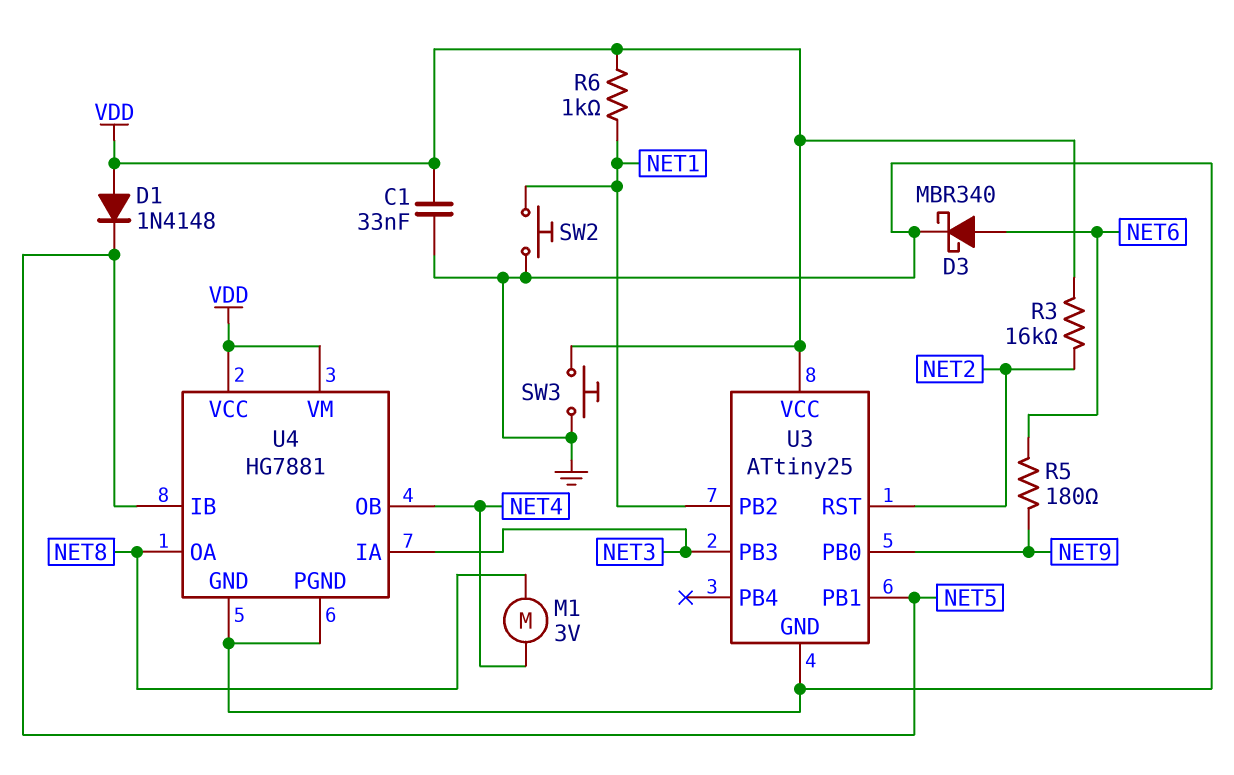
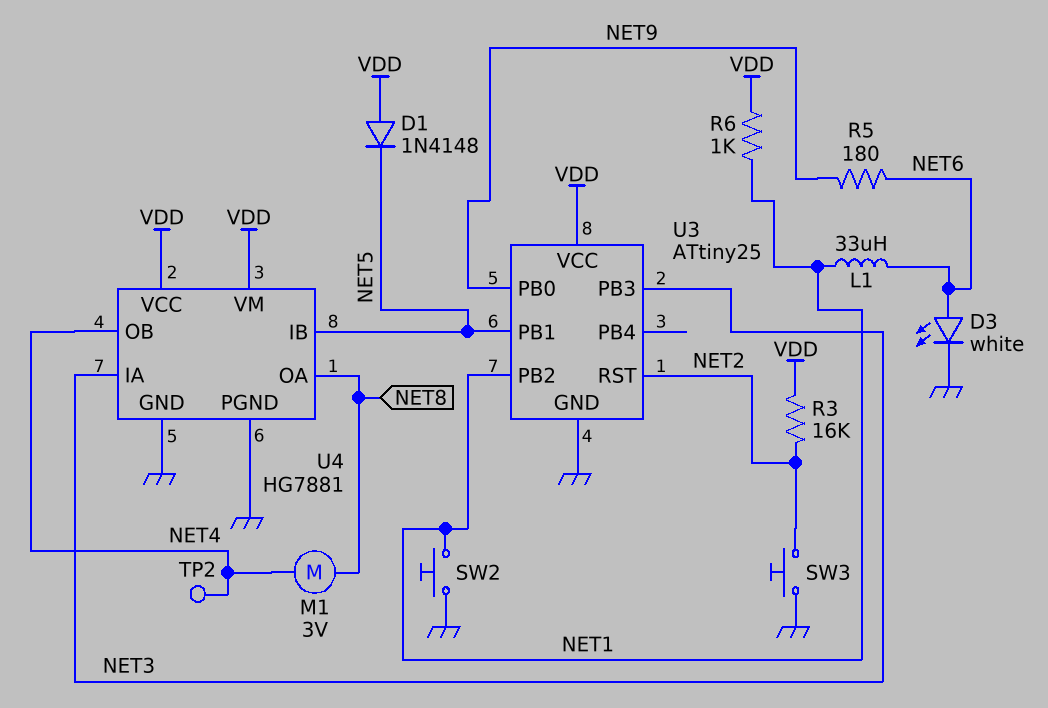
C1: 33nF (GND, VDD) -> none
D3: schottky MBR340 (A NET6, K GND) -> LED white (A NET6, K GND)
L1: none -> 33uH (NET1, NET6)
SW3: button (GND, VDD) -> button (GND, NET2)
TP2: none -> test point (NET4)

